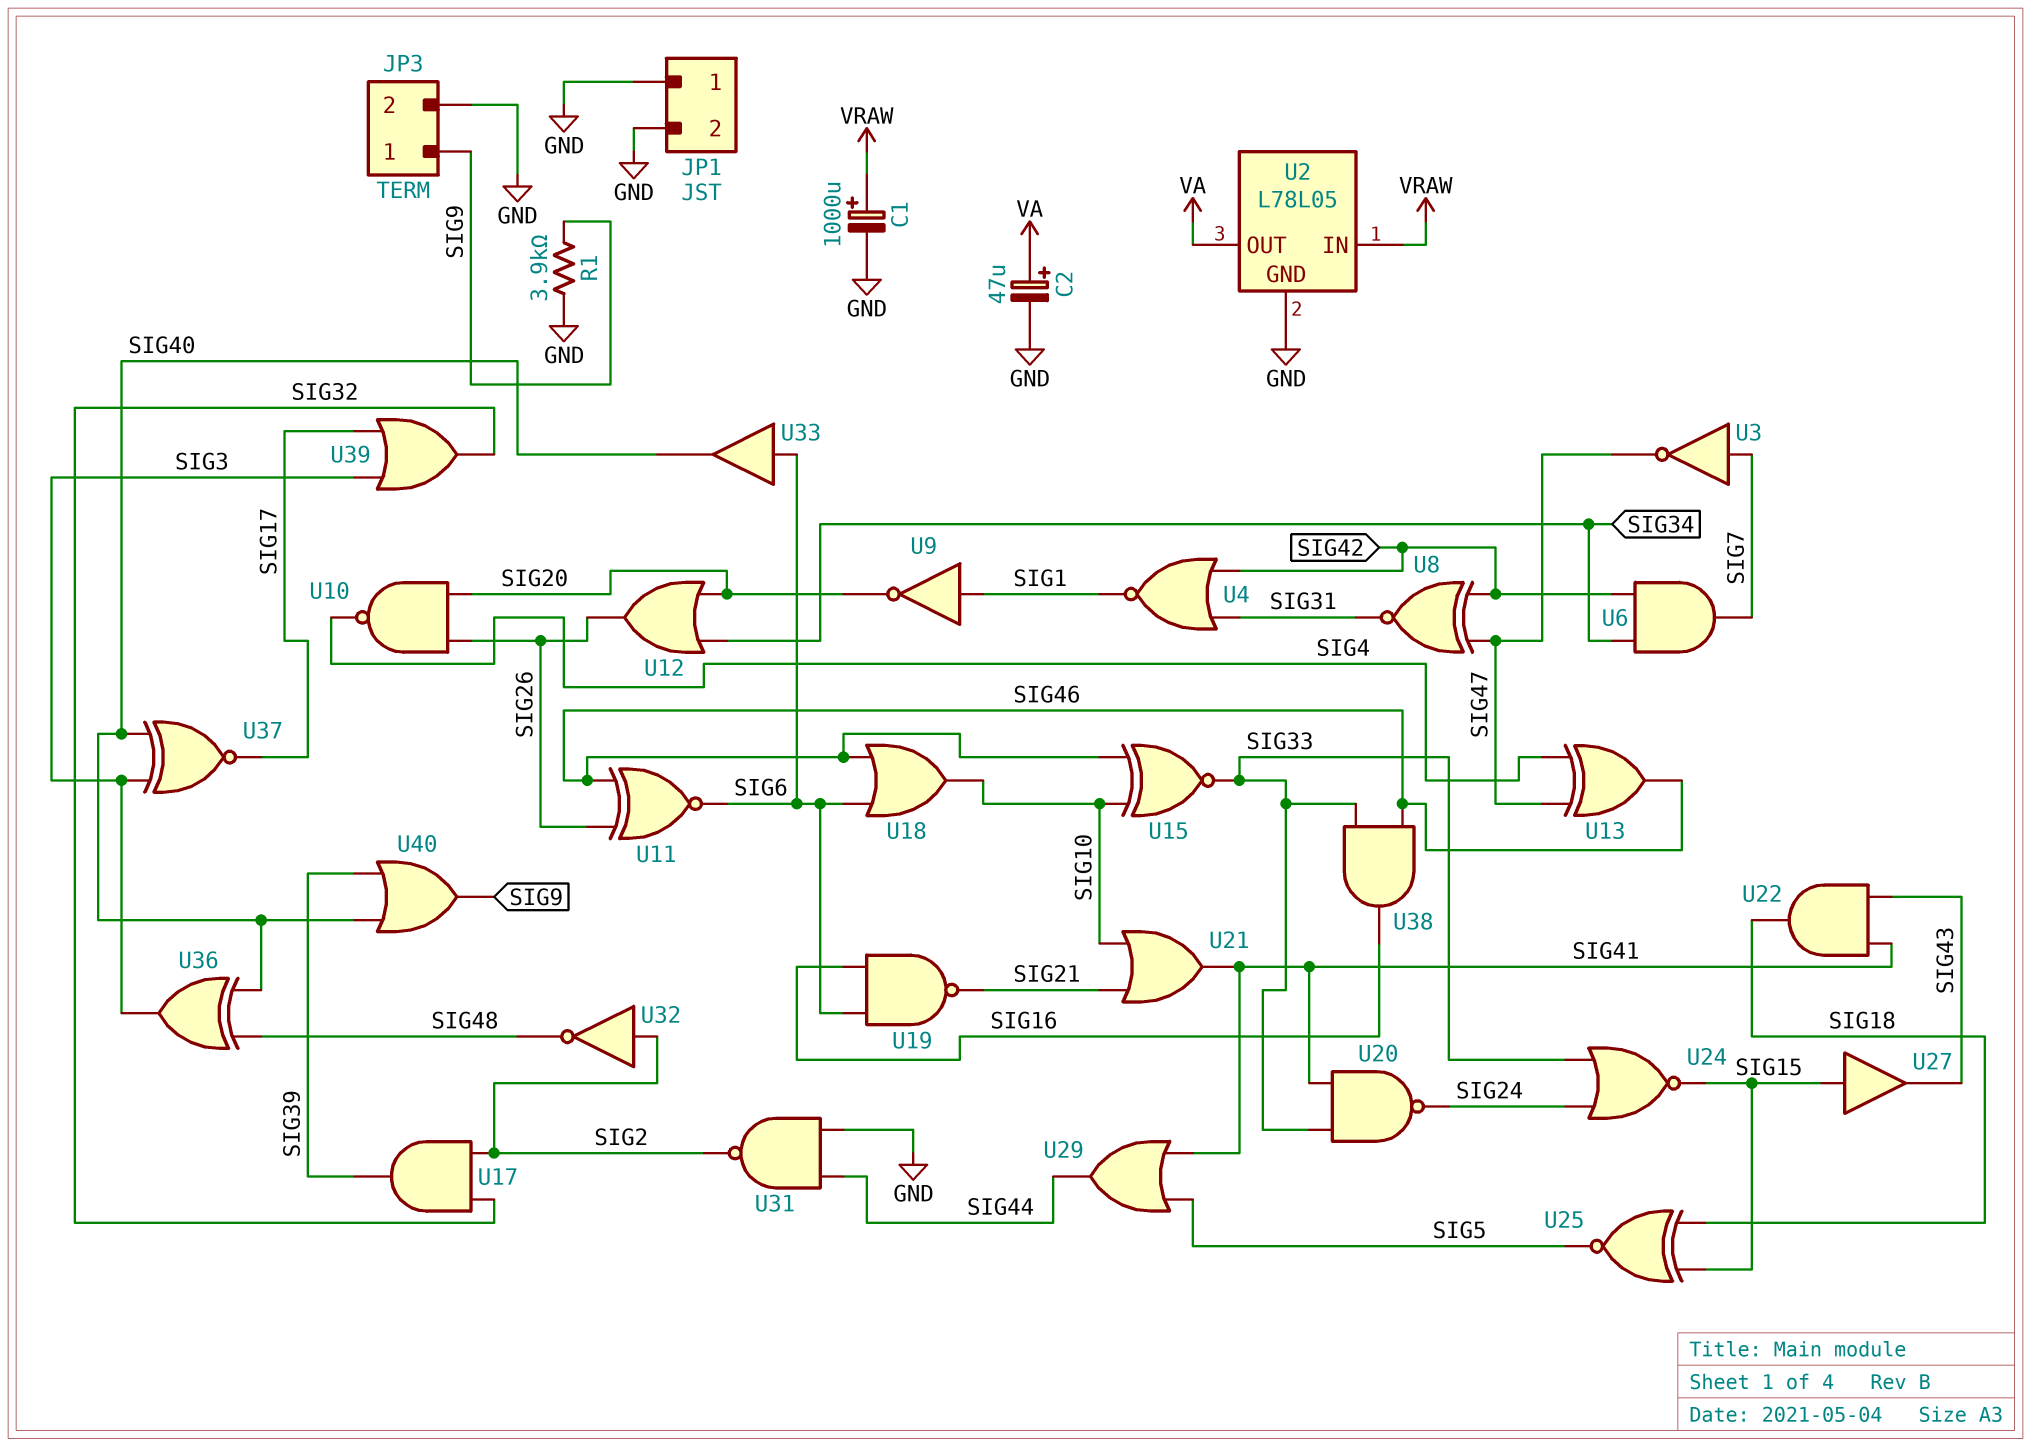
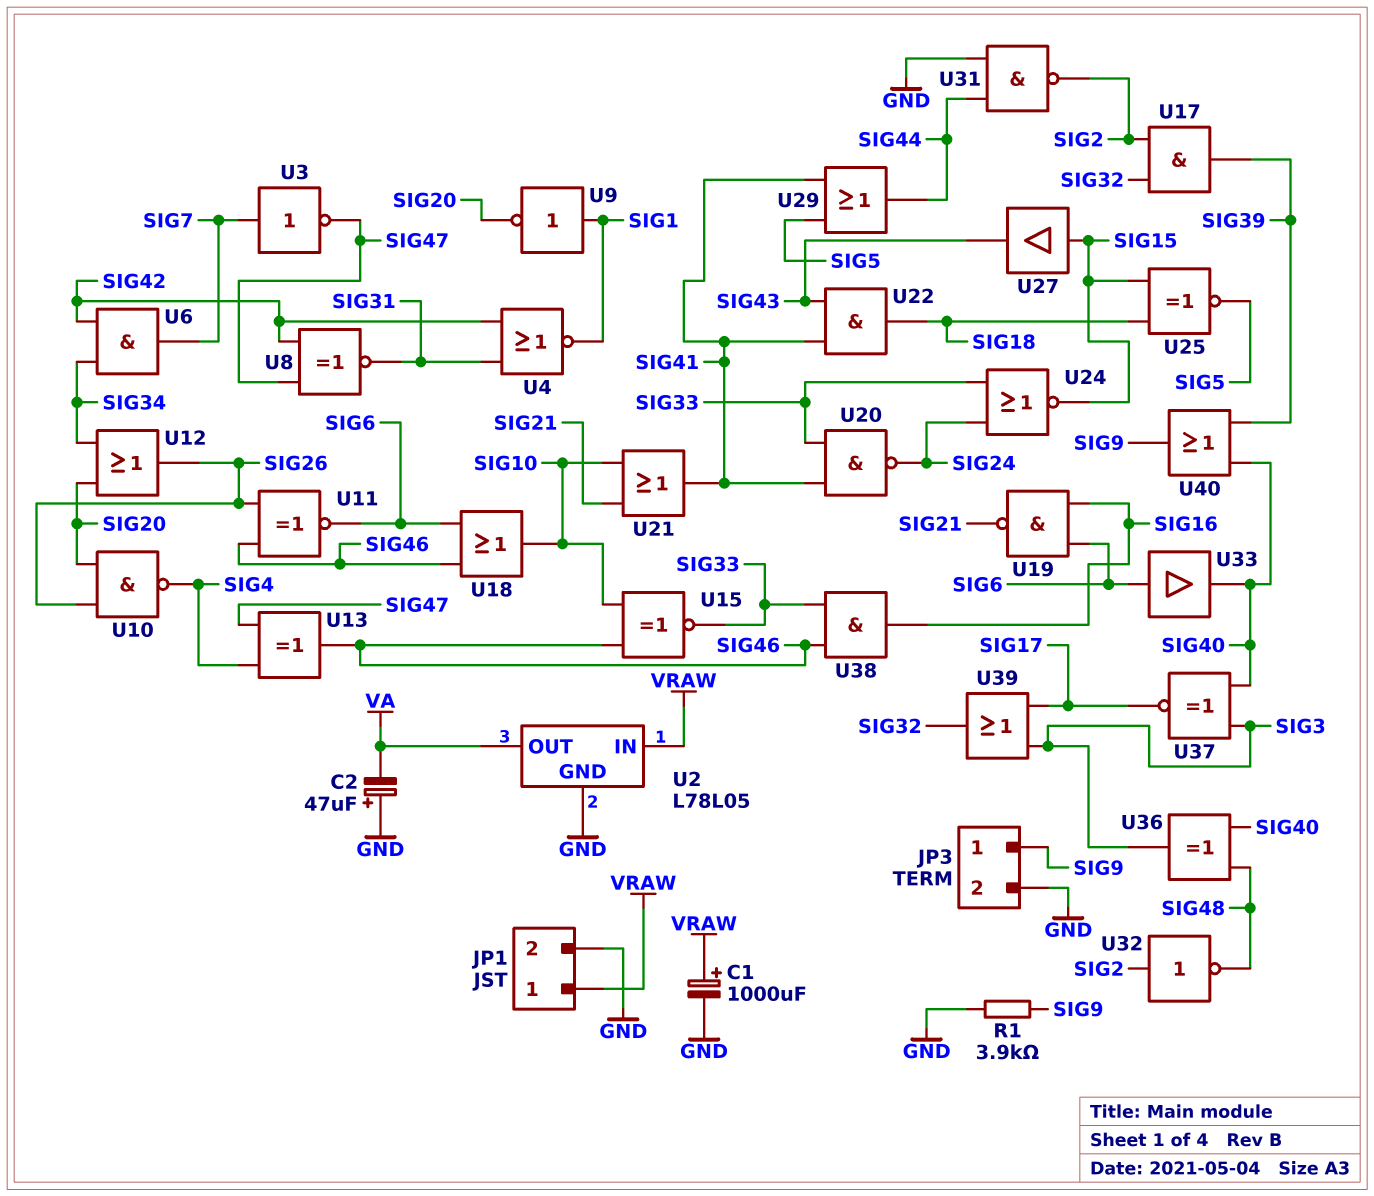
C2: 47uF (plus VA, minus GND) -> 47uF (plus GND, minus VA)
JP1 pin 1: GND -> VRAW

